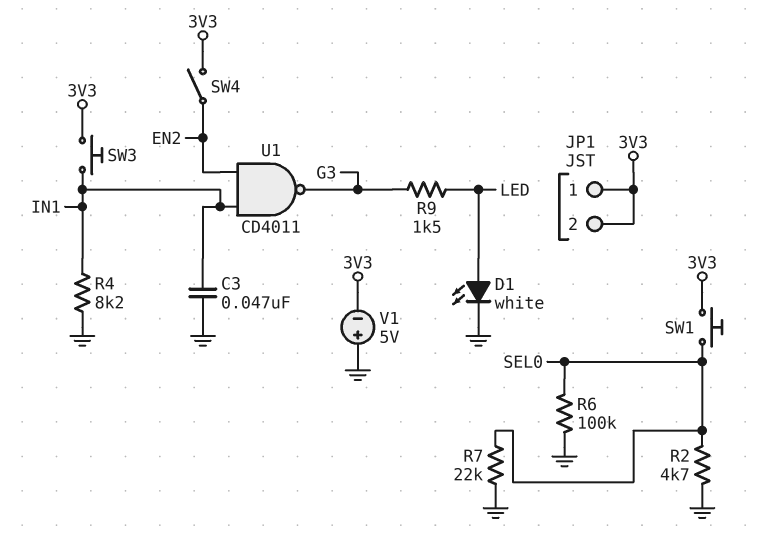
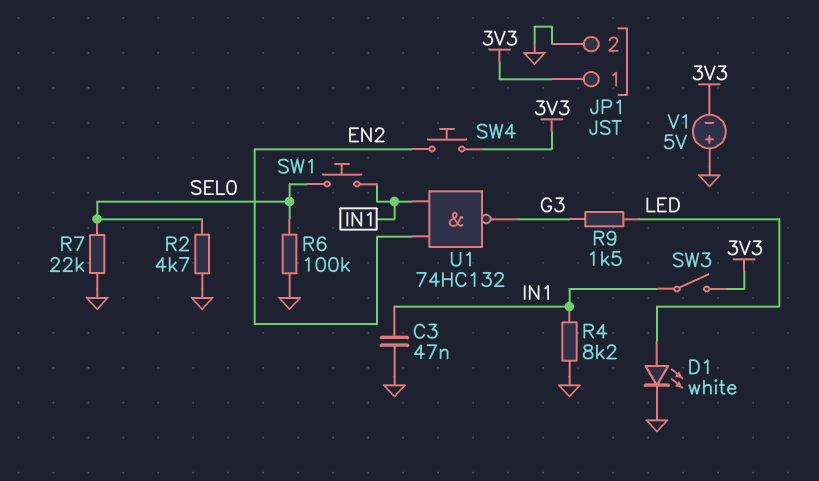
JP1 pin 2: 3V3 -> GND
SW1: button (3V3, SEL0) -> button (IN1, SEL0)
SW3: button (3V3, IN1) -> switch (3V3, IN1)
SW4: switch (3V3, EN2) -> button (3V3, EN2)
U1: NAND CD4011 (in EN2, in IN1, out G3) -> NAND 74HC132 (in EN2, in IN1, out G3)

